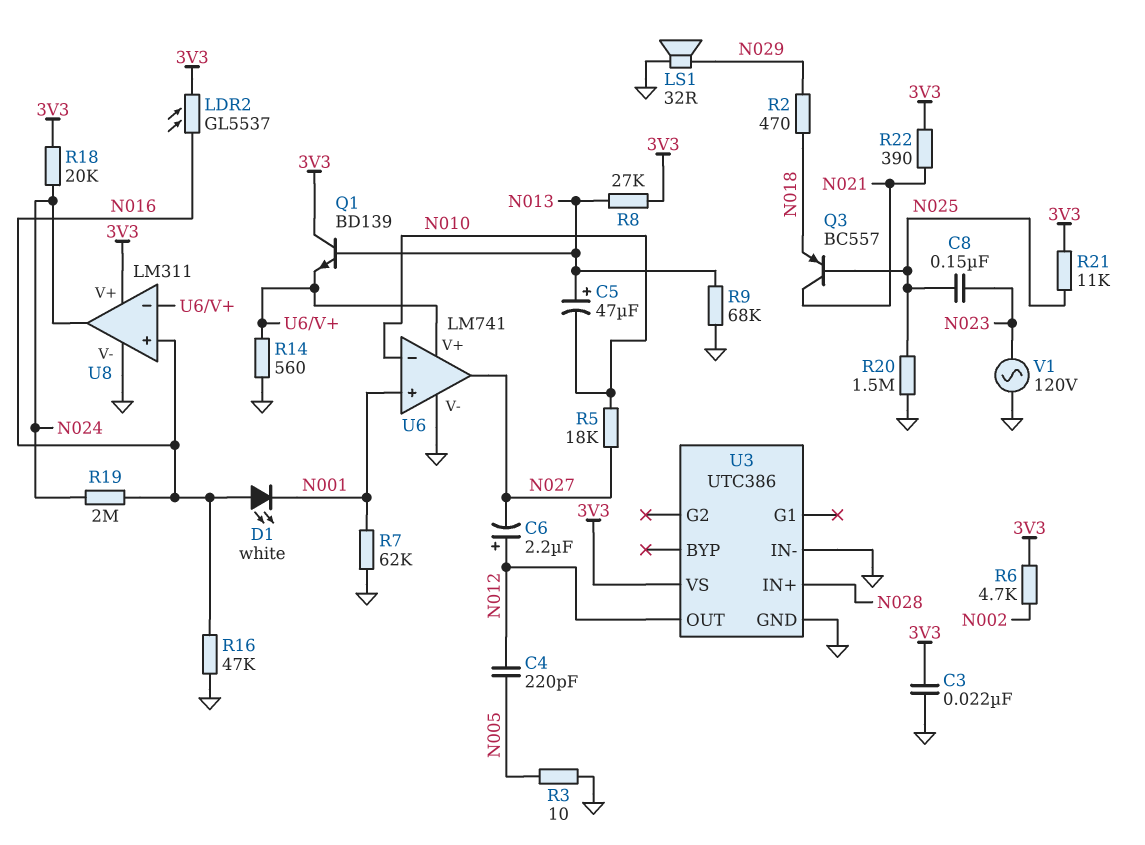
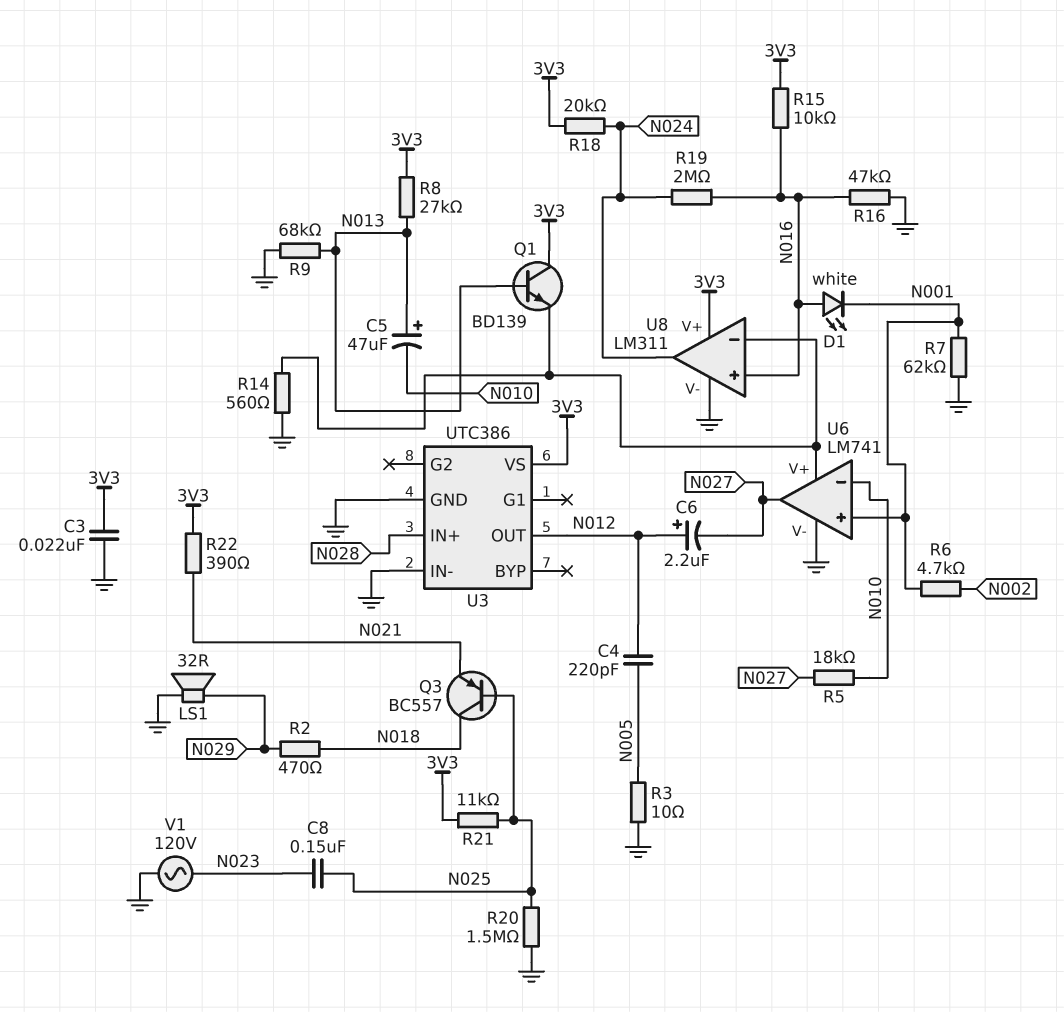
LDR2: GL5537 (3V3, N016) -> none
Q3: PNP BC557 (B N025, C N021, E N018) -> PNP BC557 (B N025, C N018, E N021)
R6: 4.7k (3V3, N002) -> 4.7k (N001, N002)
R15: none -> 10k (3V3, N016)

